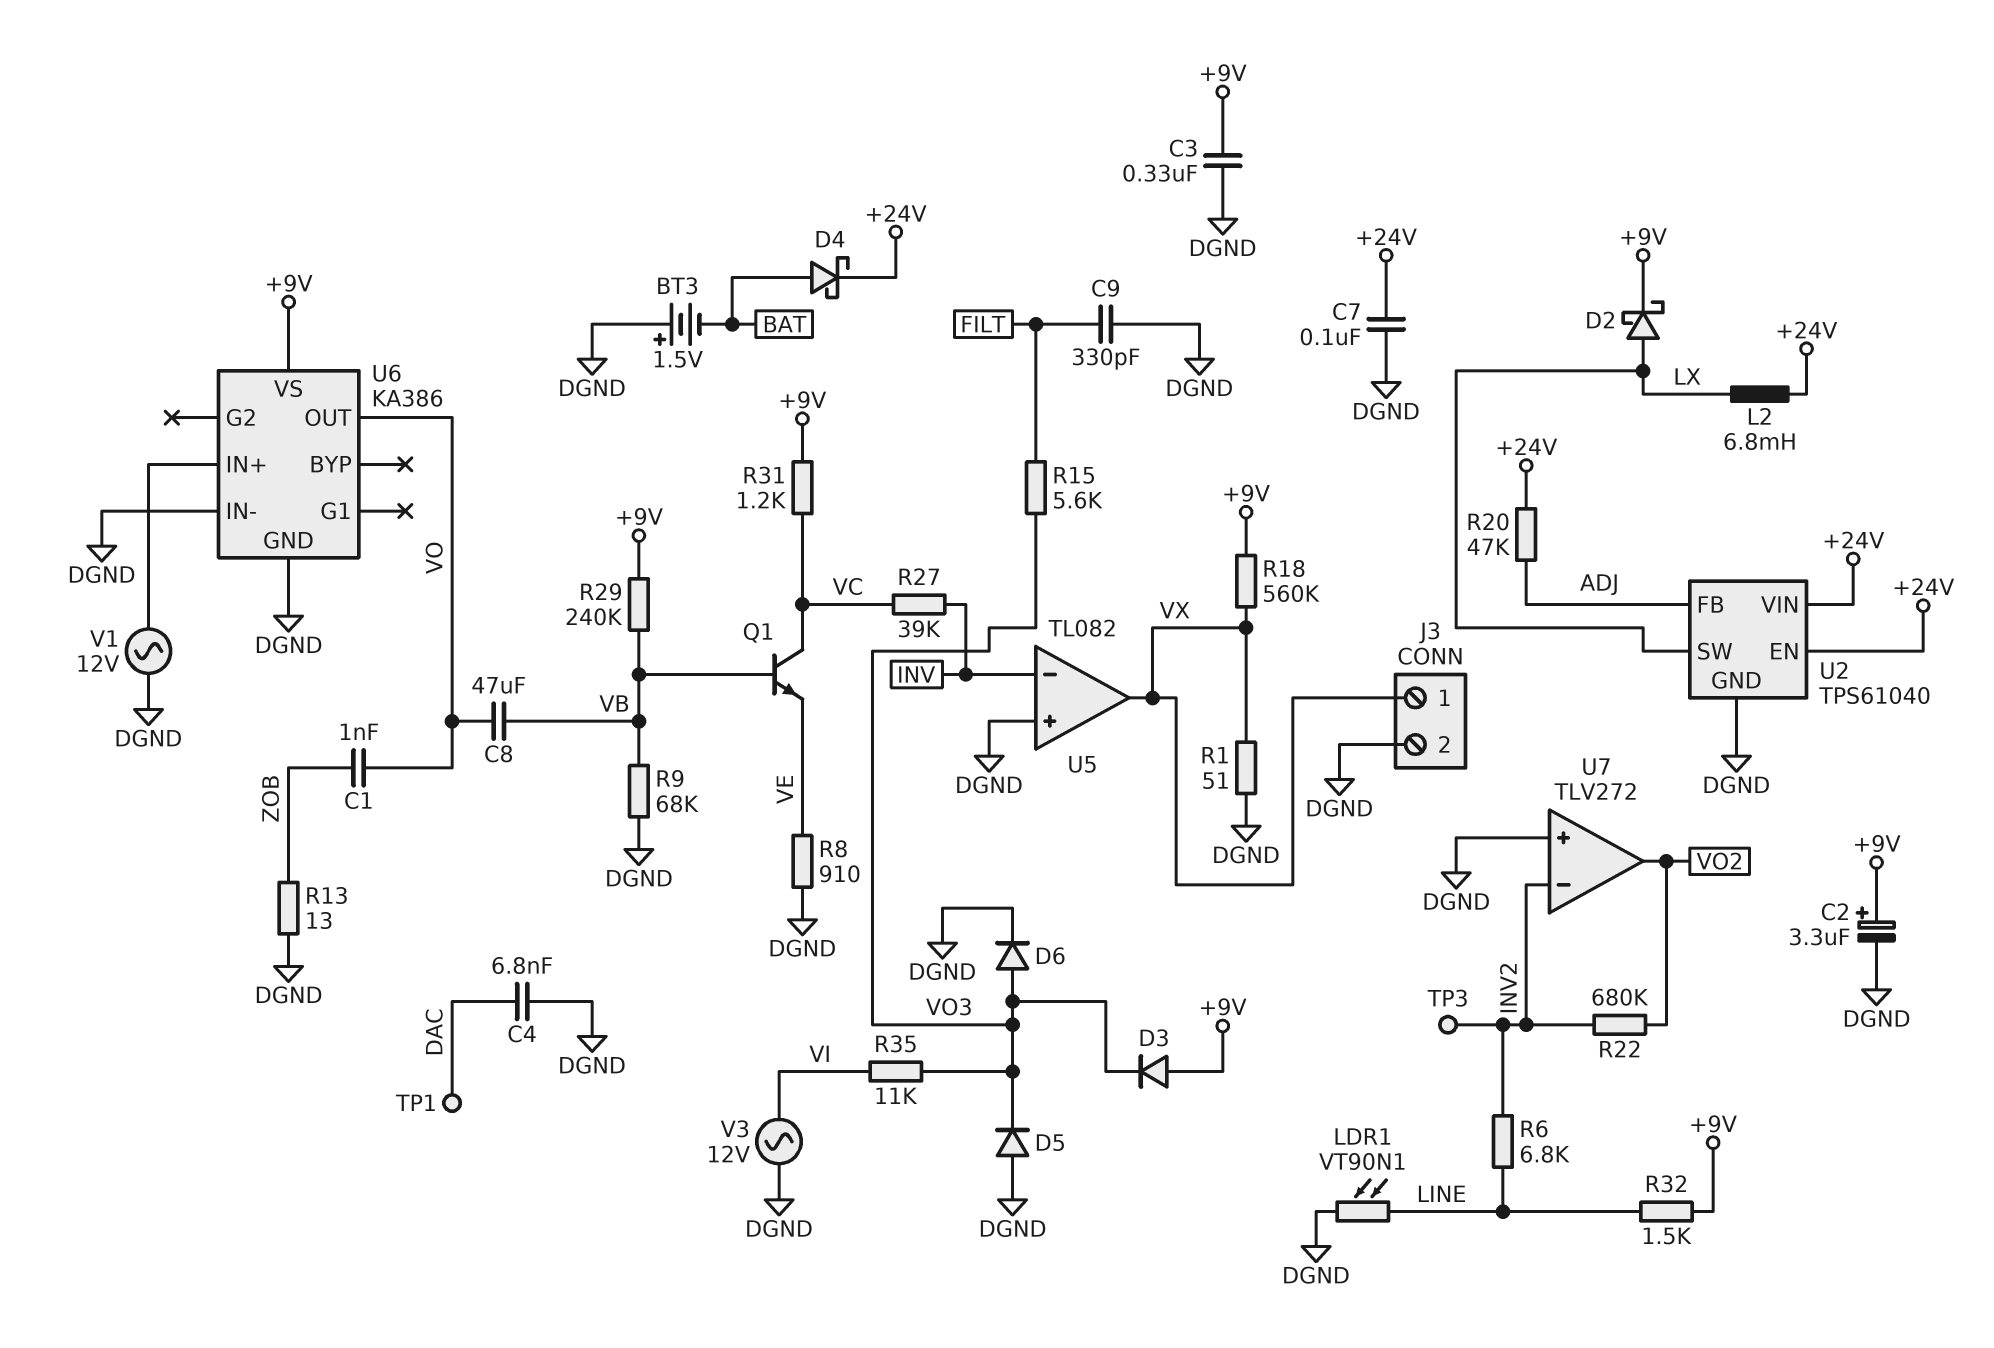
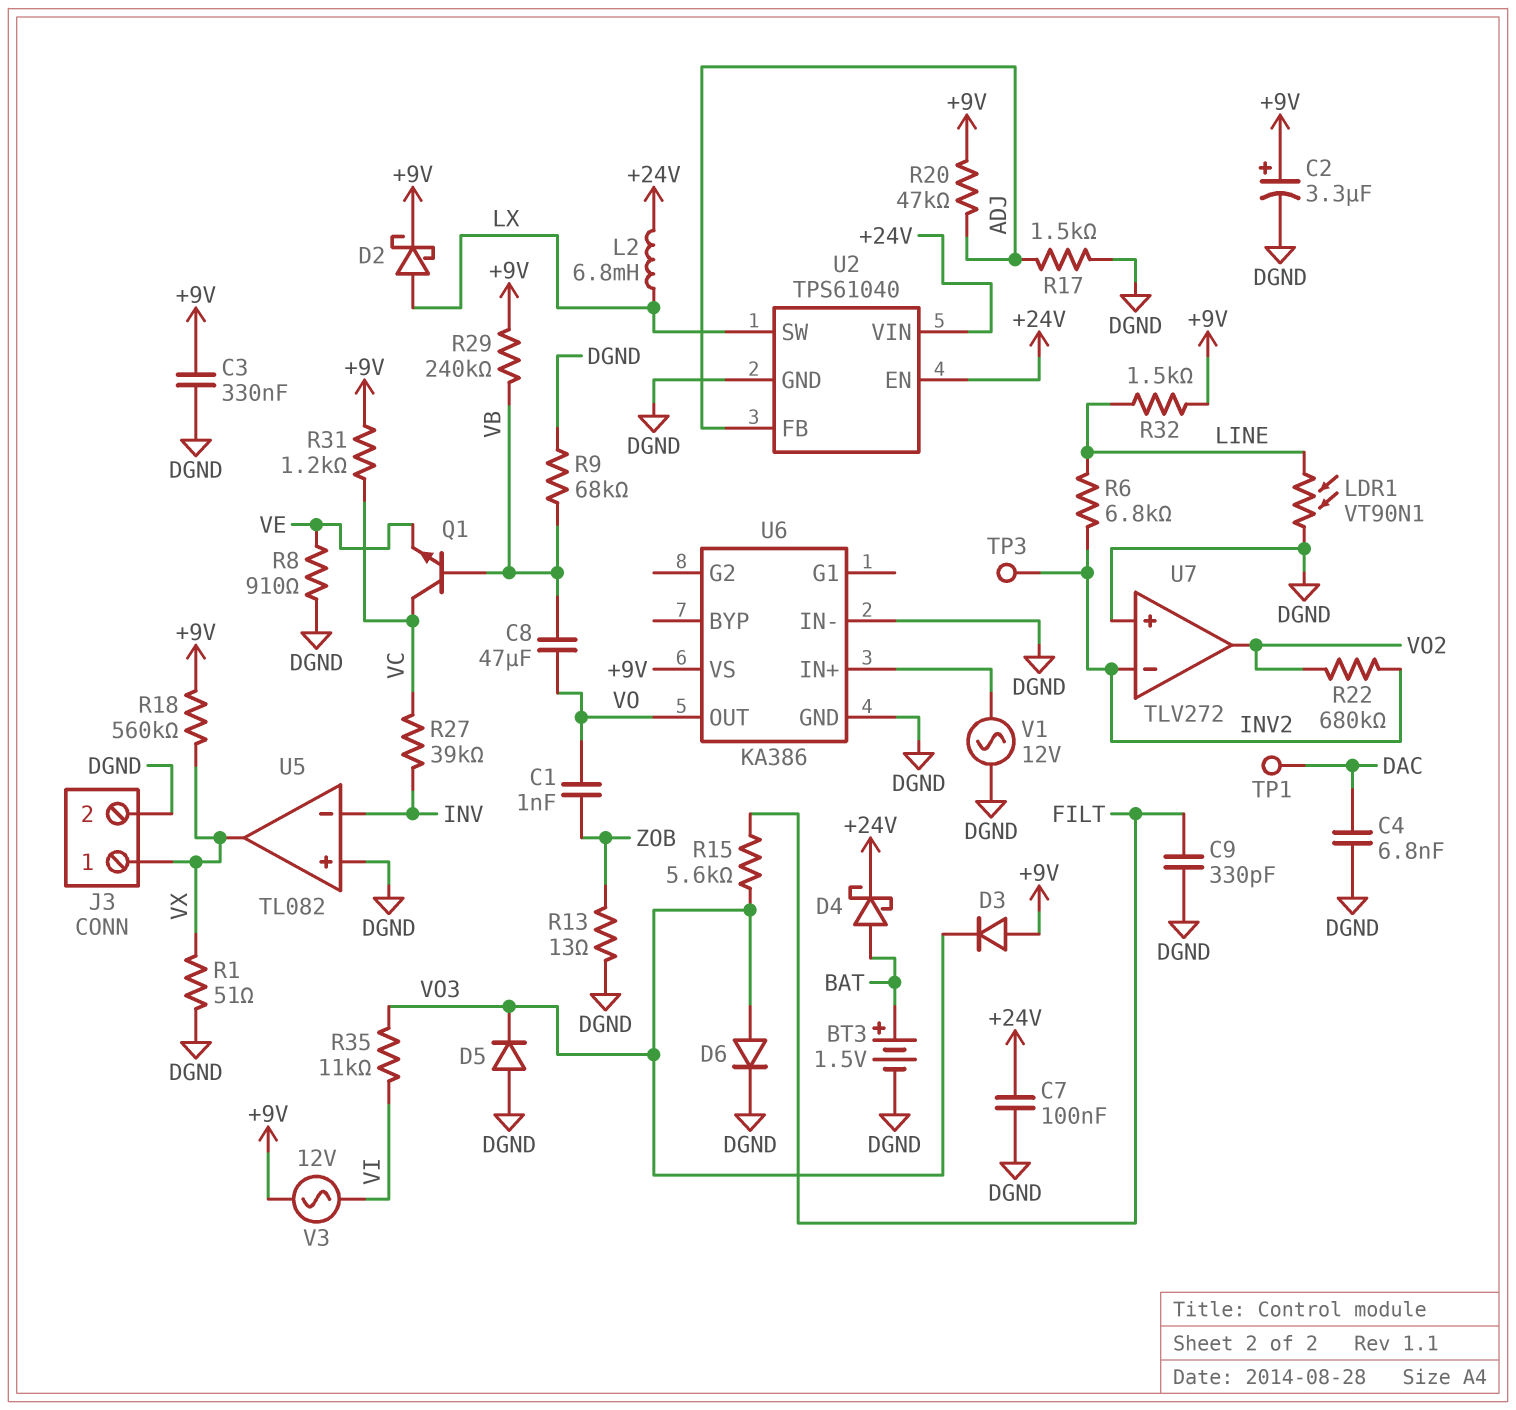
BT3: 1.5V (plus DGND, minus BAT) -> 1.5V (plus BAT, minus DGND)
R17: none -> 1.5k (ADJ, DGND)
R20: 47k (+24V, ADJ) -> 47k (+9V, ADJ)
V3: AC 12V (DGND, VI) -> AC 12V (+9V, VI)

